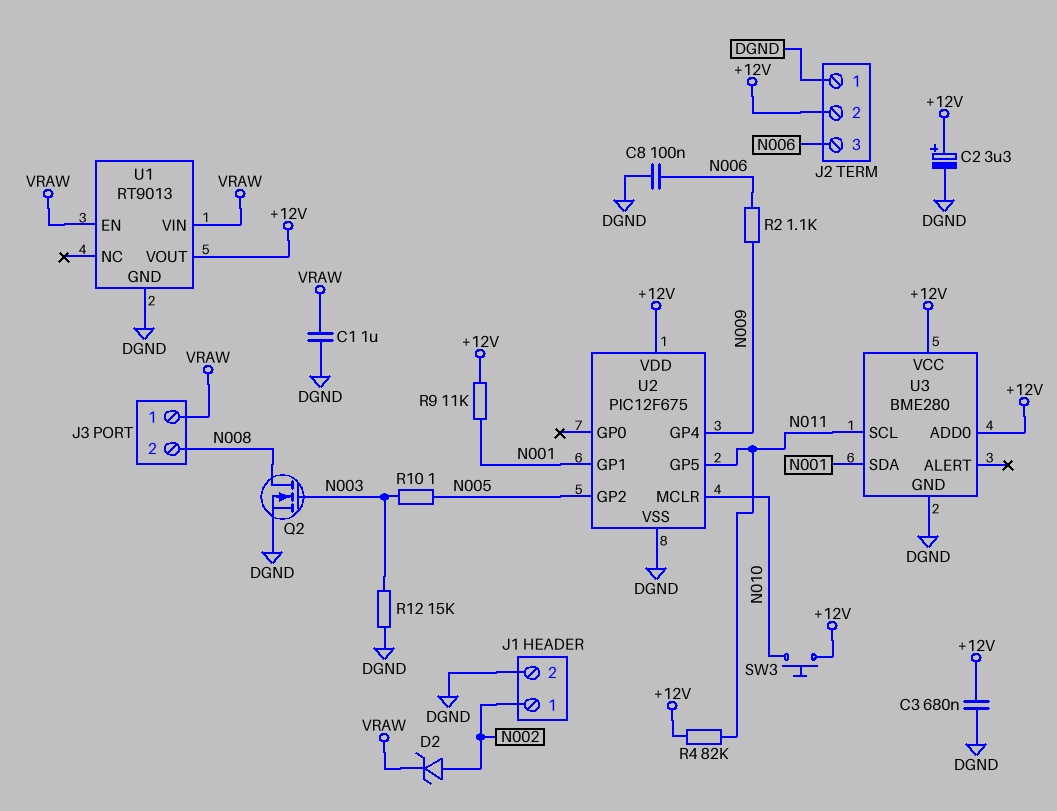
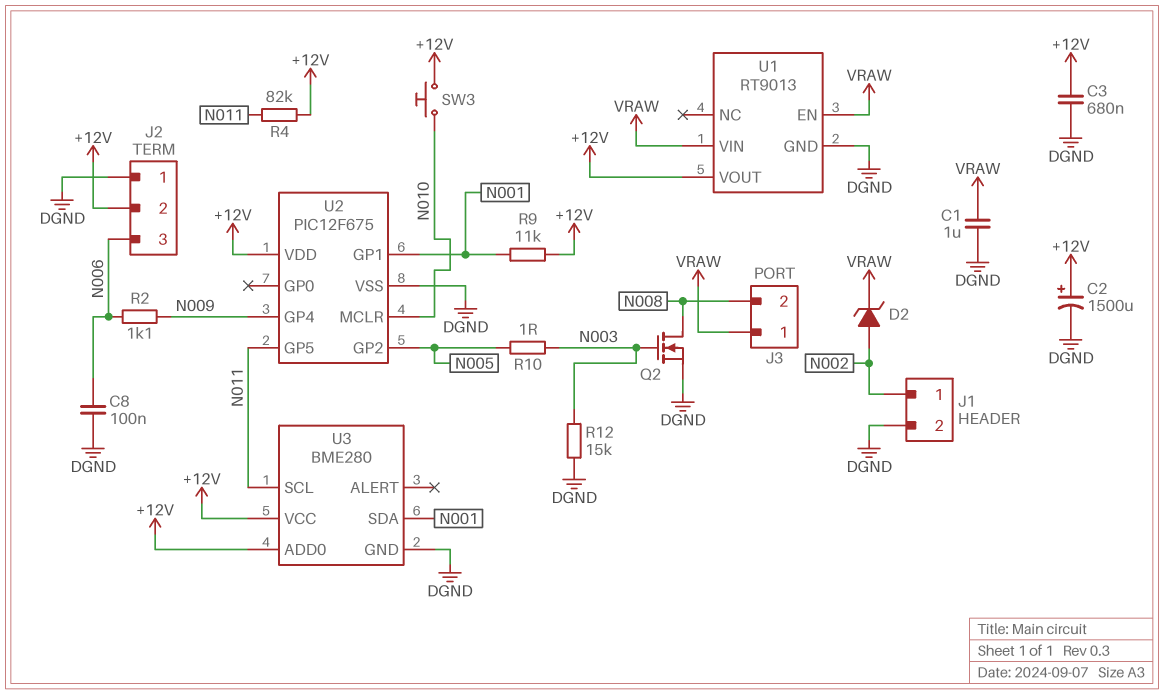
C2: 3.3uF (plus +12V, minus DGND) -> 1500uF (plus +12V, minus DGND)

